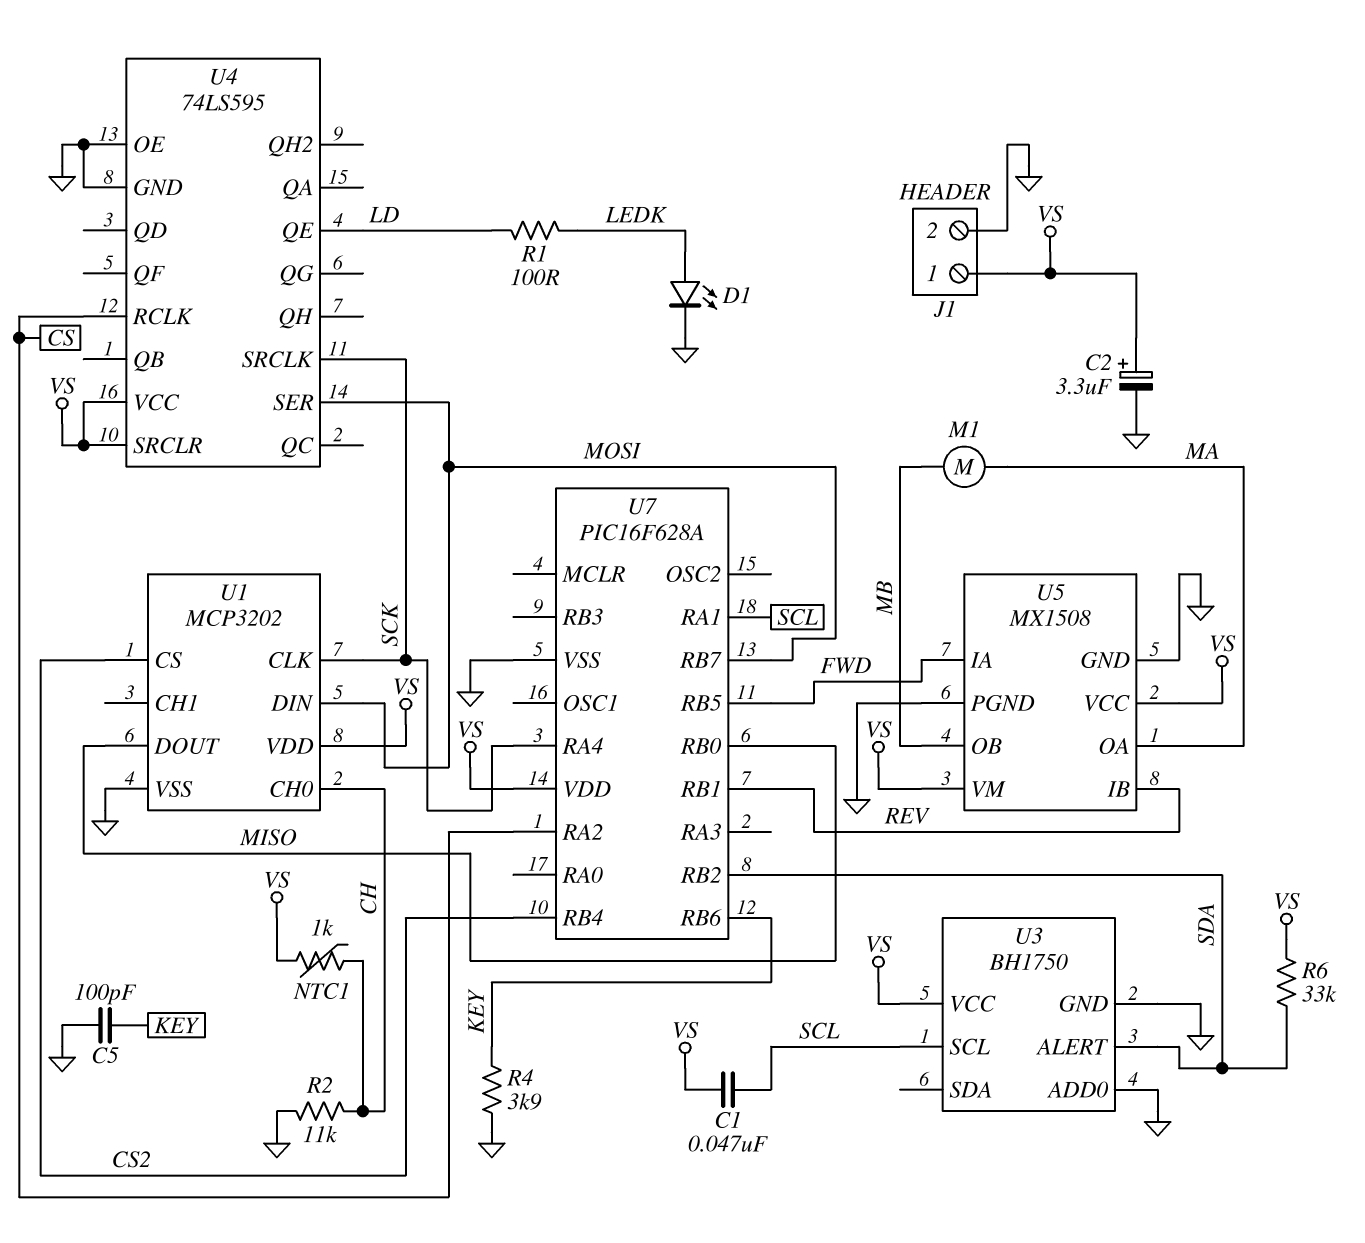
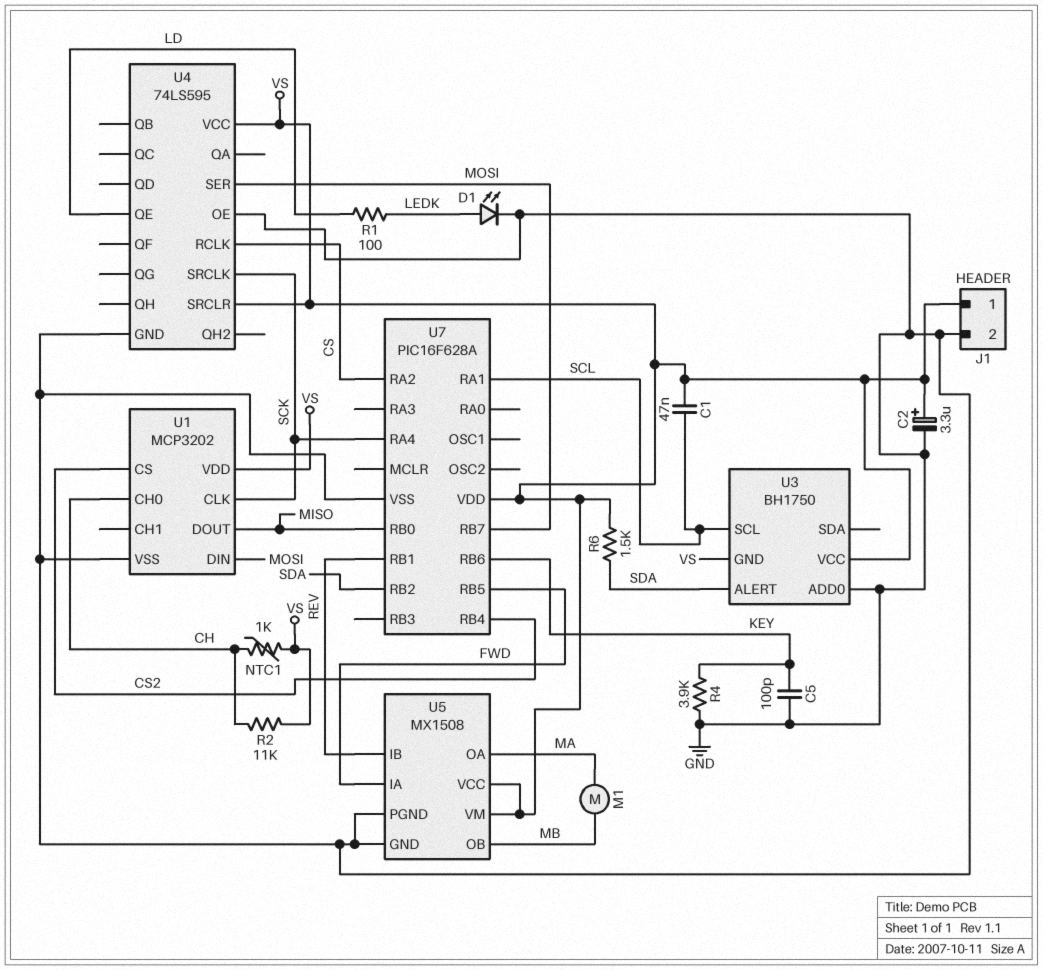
R2: 11k (CH, GND) -> 11k (CH, VS)
R6: 33k (SDA, VS) -> 1.5k (SDA, VS)
U3 pin GND: GND -> VS

